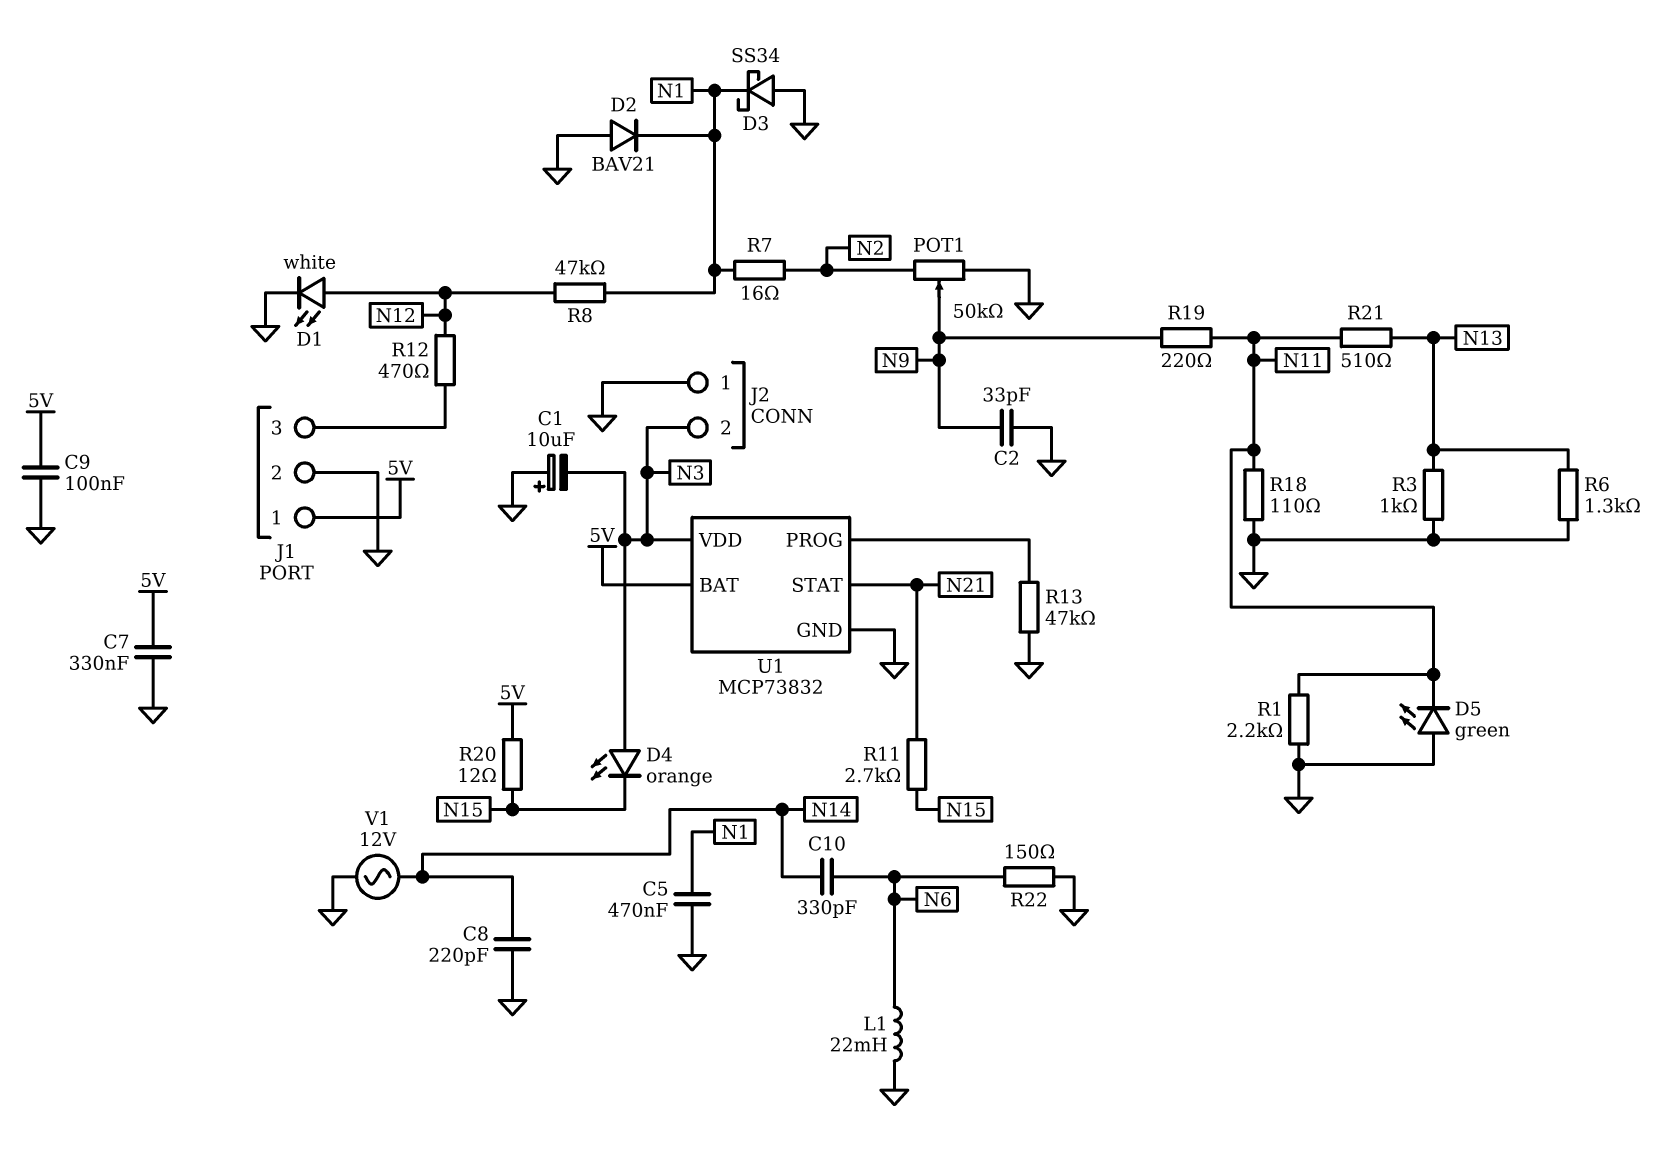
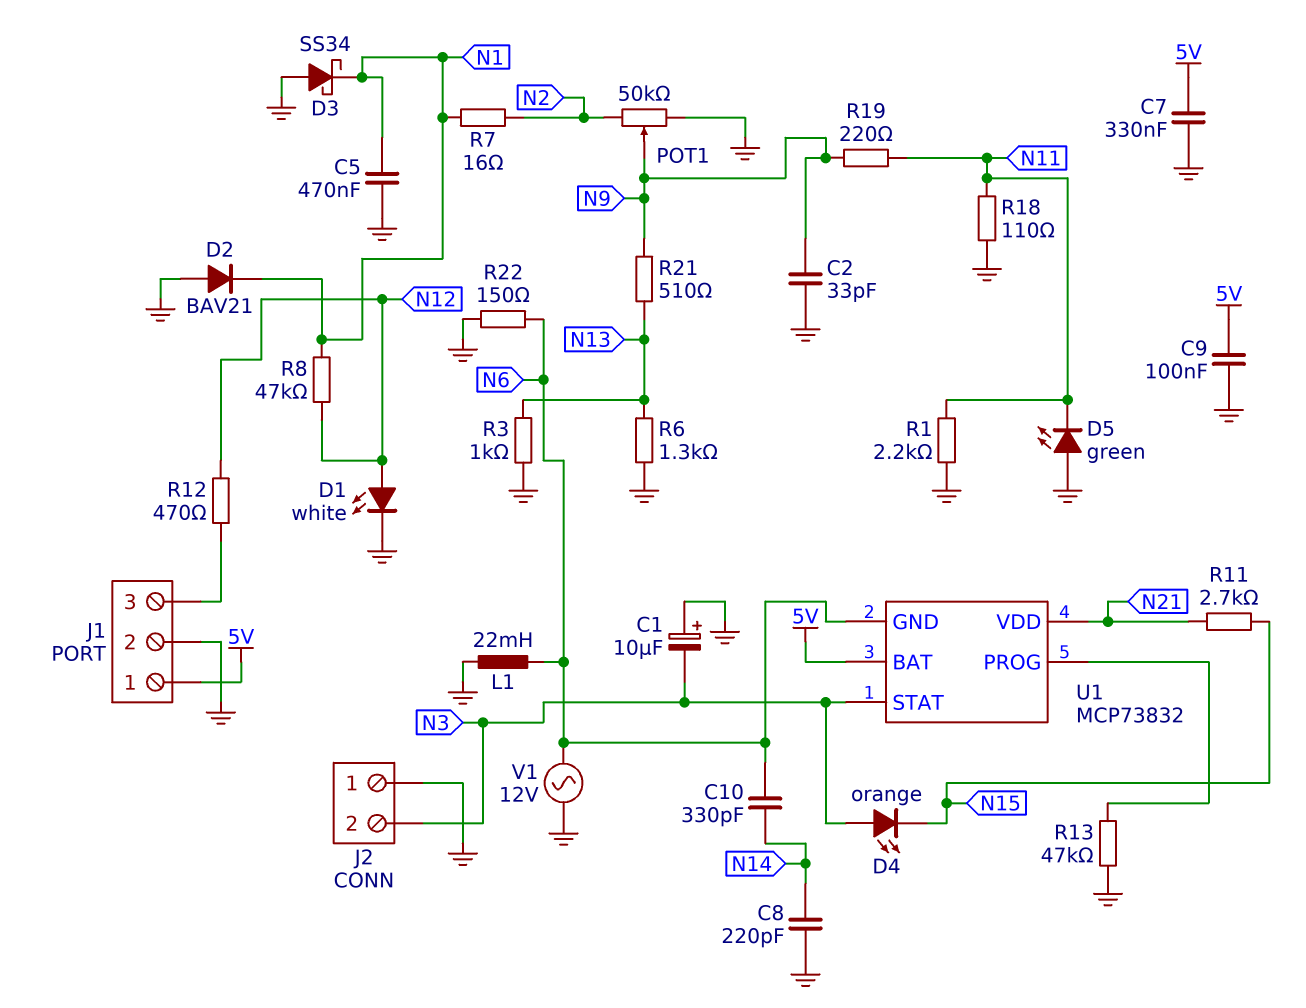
R20: 12 (5V, N15) -> none
R21: 510 (N11, N13) -> 510 (N9, N13)
U1 pin GND: GND -> N6
U1 pin STAT: N21 -> N3
U1 pin VDD: N3 -> N21
V1: AC 12V (GND, N14) -> AC 12V (GND, N6)

